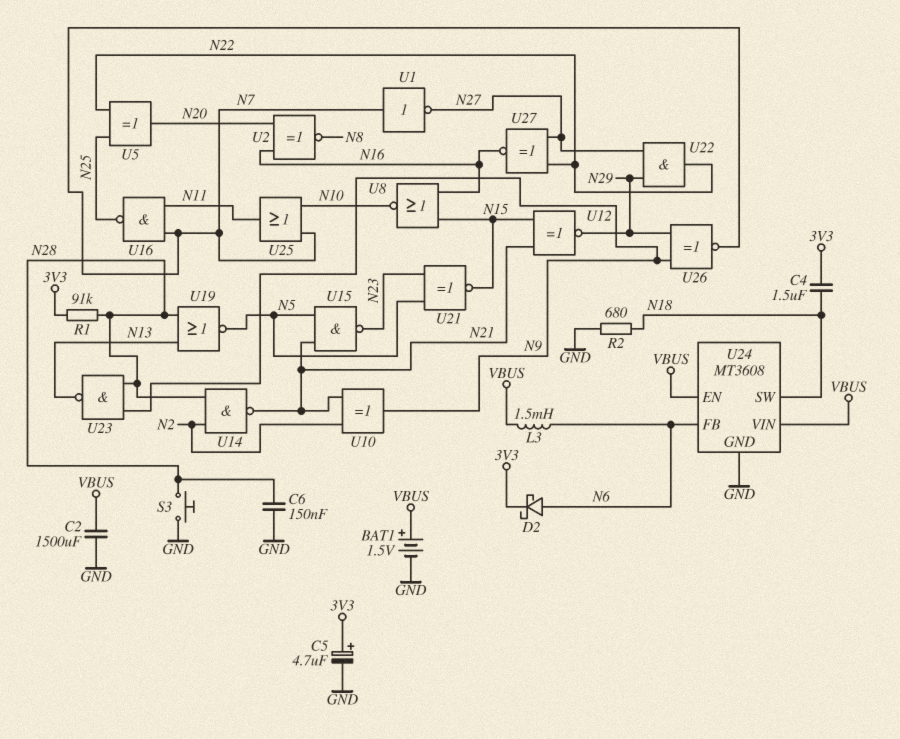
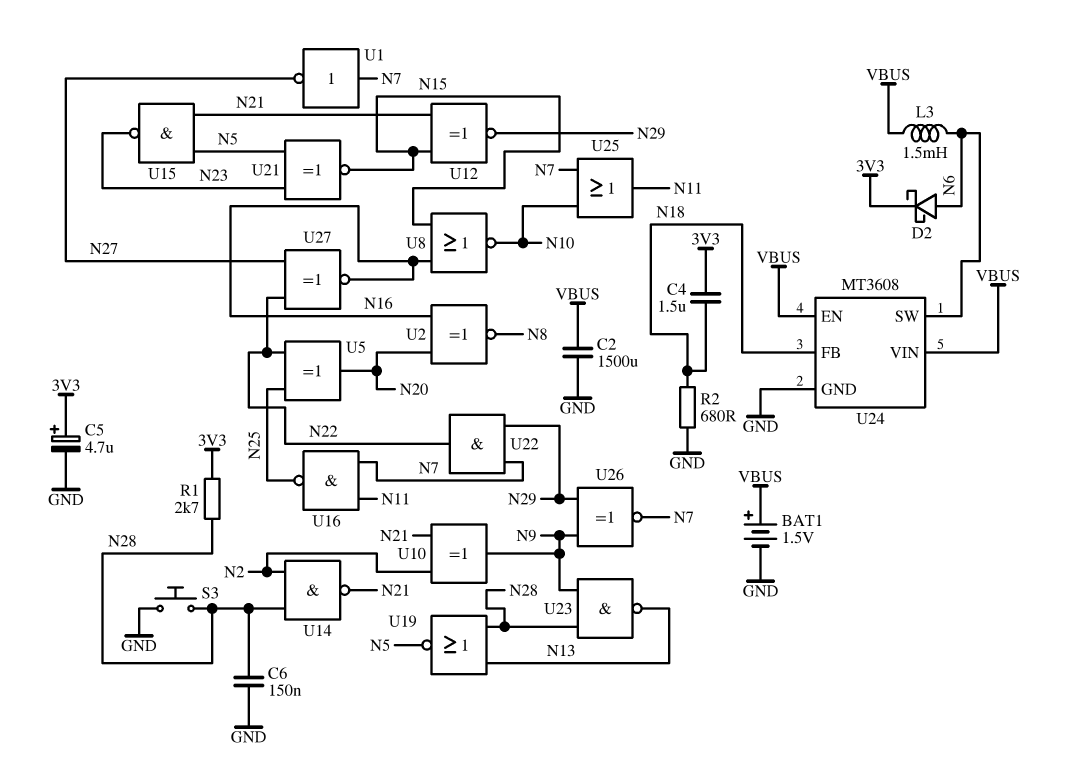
R1: 91k (3V3, N28) -> 2.7k (3V3, N28)
U22: AND (in N27, in N29, out N22) -> AND (in N7, in N29, out N22)
U24 pin FB: N6 -> N18
U24 pin SW: N18 -> N6

